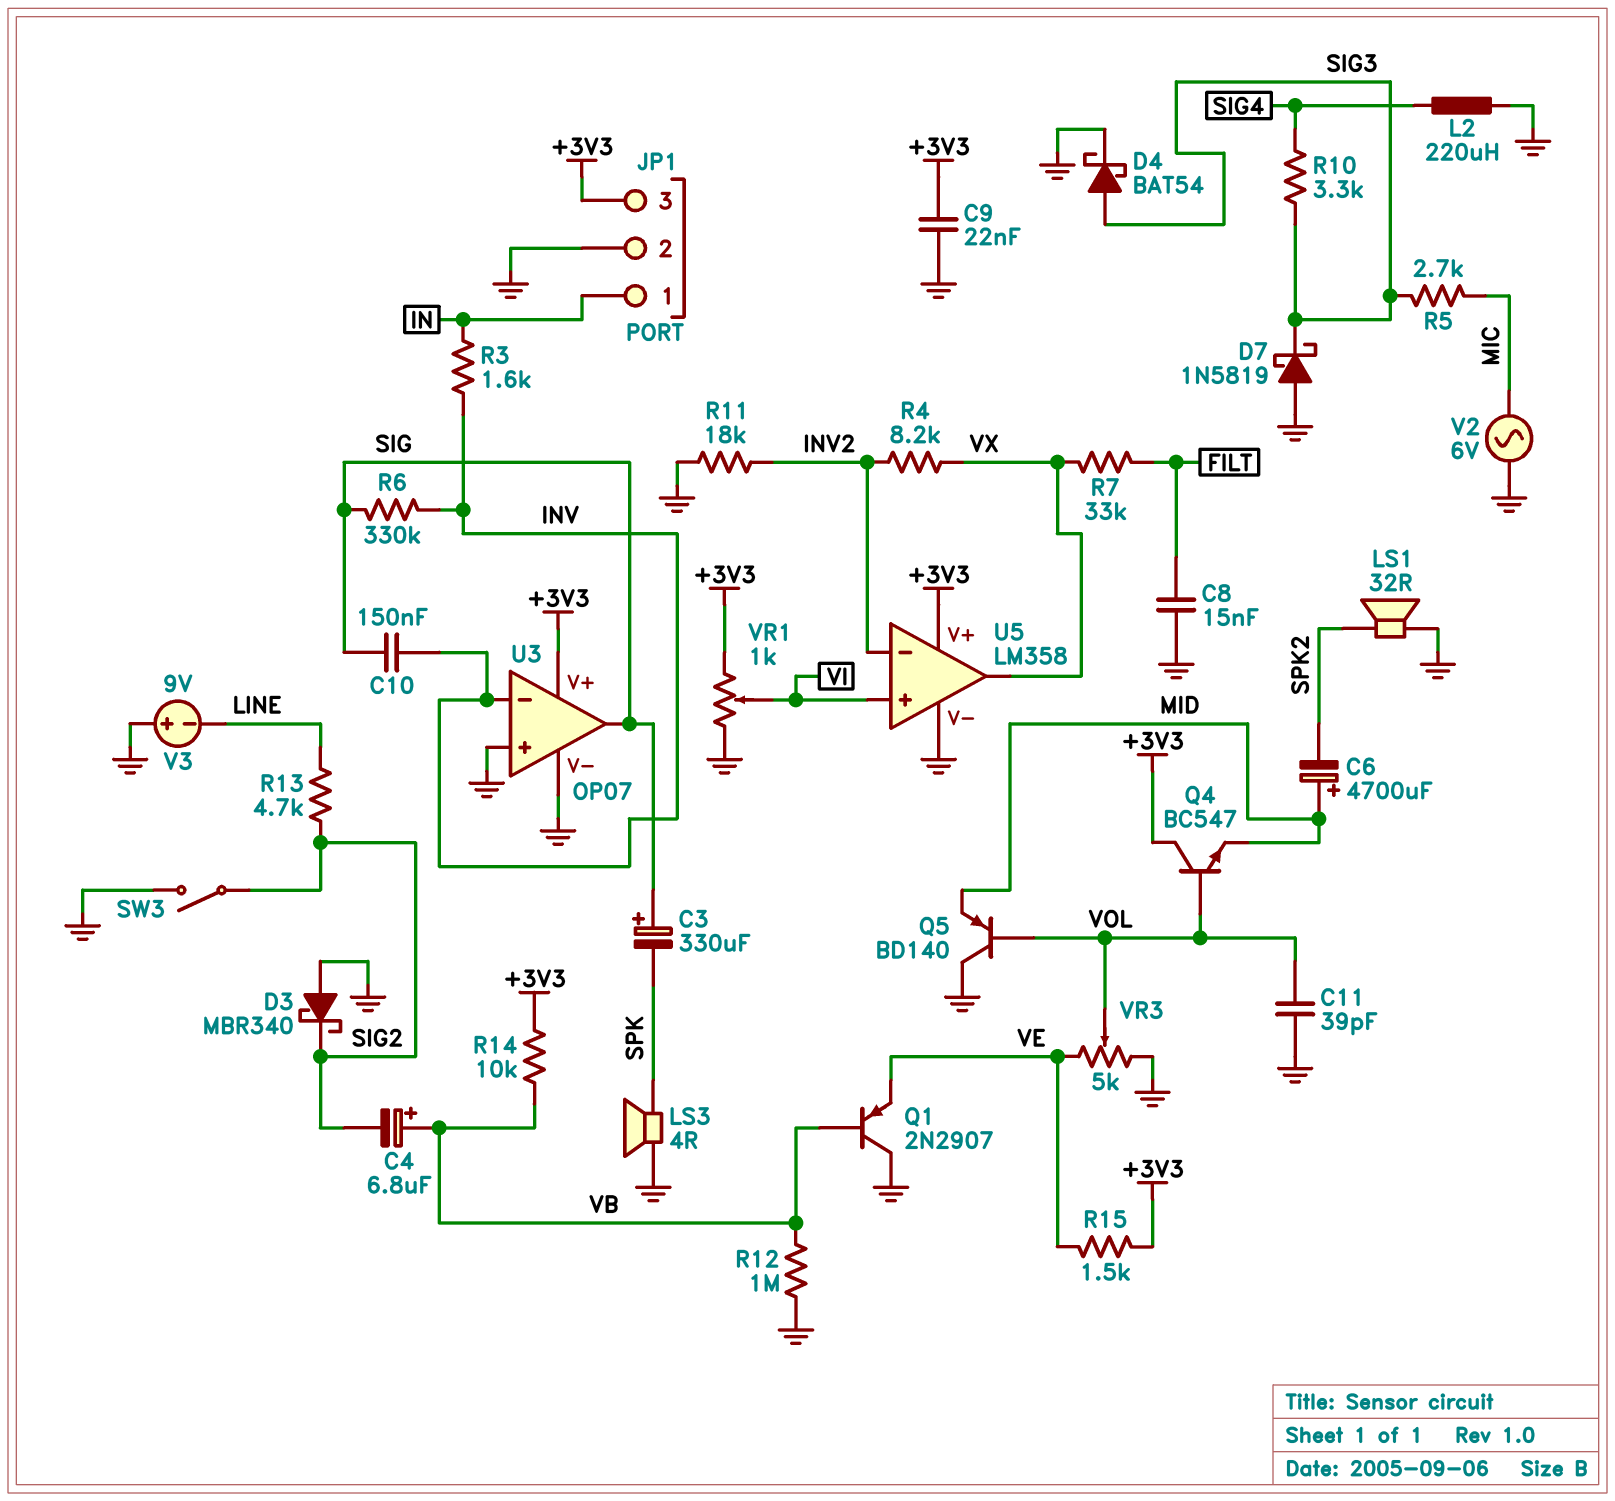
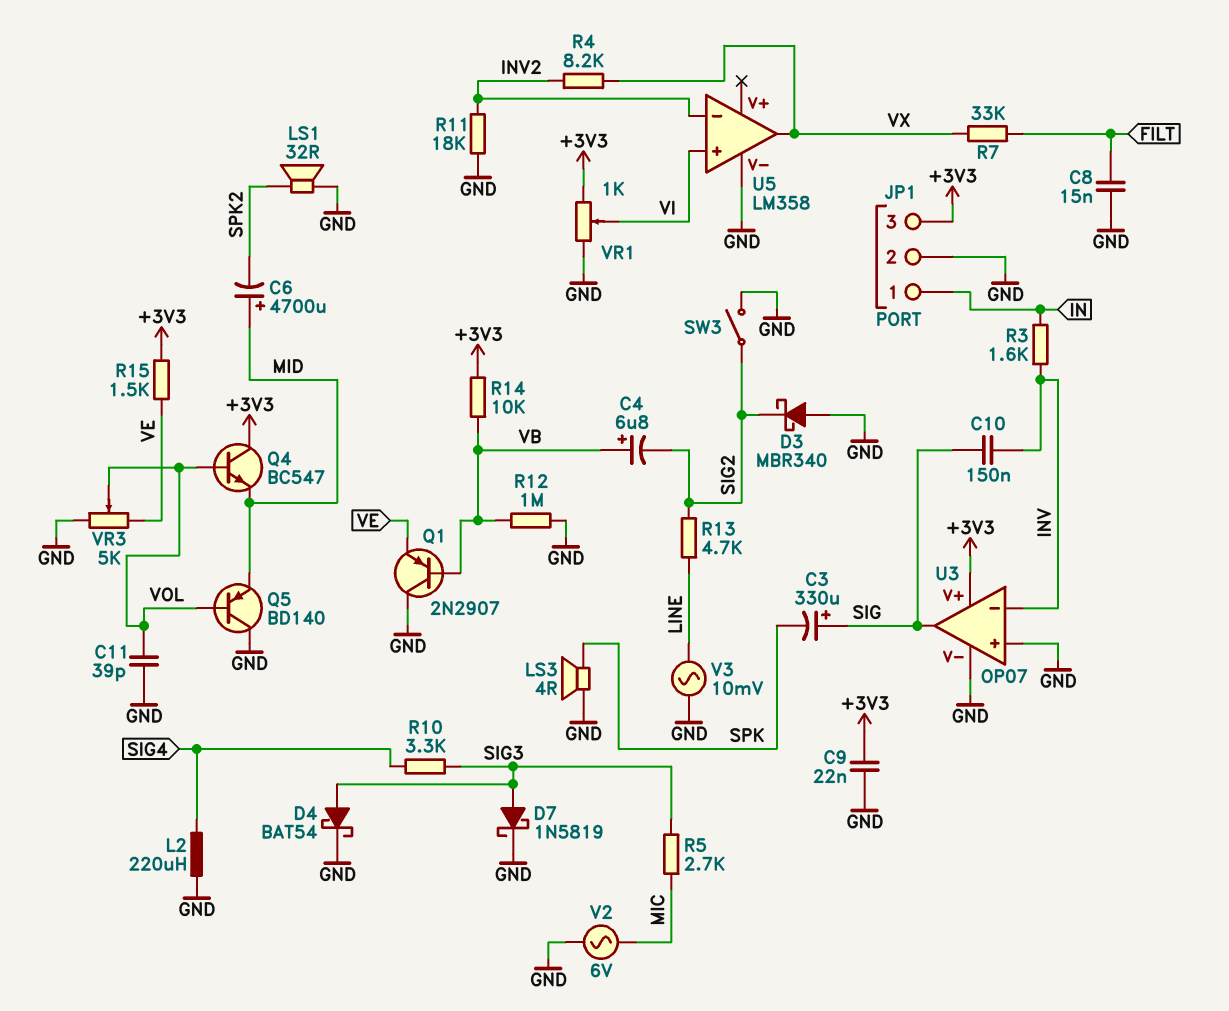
D7: schottky 1N5819 (A GND, K SIG3) -> schottky 1N5819 (A SIG3, K GND)
R6: 330k (INV, SIG) -> none
U5 pin V+: +3V3 -> none
V3: 9V (plus GND, minus LINE) -> AC 10mV (GND, LINE)

